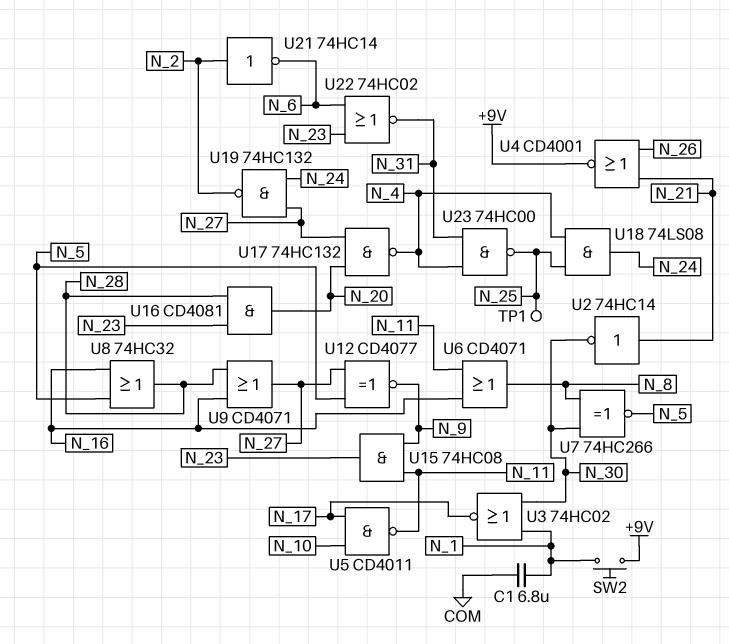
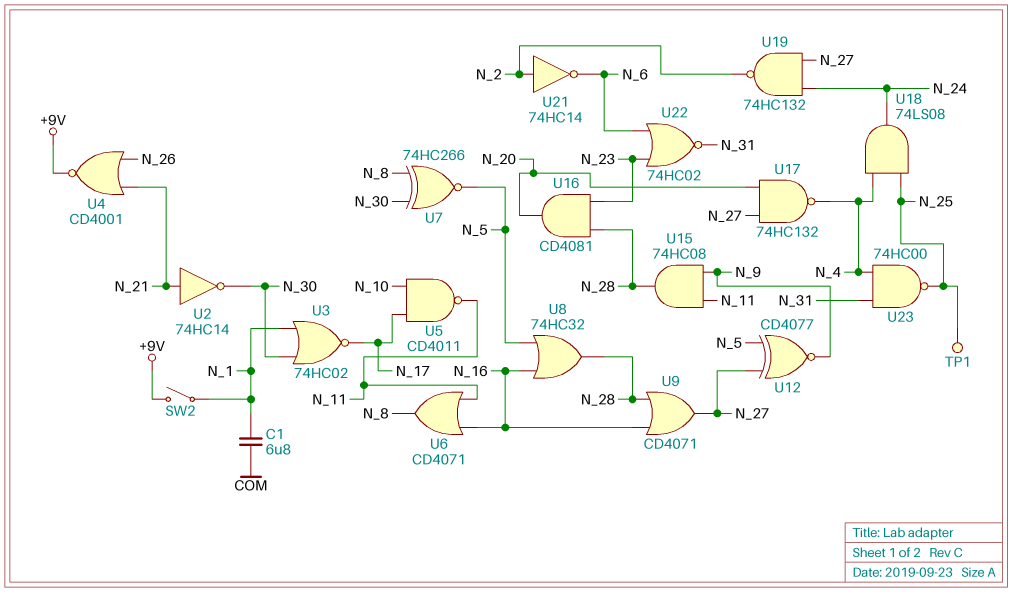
SW2: button (+9V, N_1) -> switch (+9V, N_1)
U15: AND 74HC08 (in N_9, in N_11, out N_23) -> AND 74HC08 (in N_9, in N_11, out N_28)

